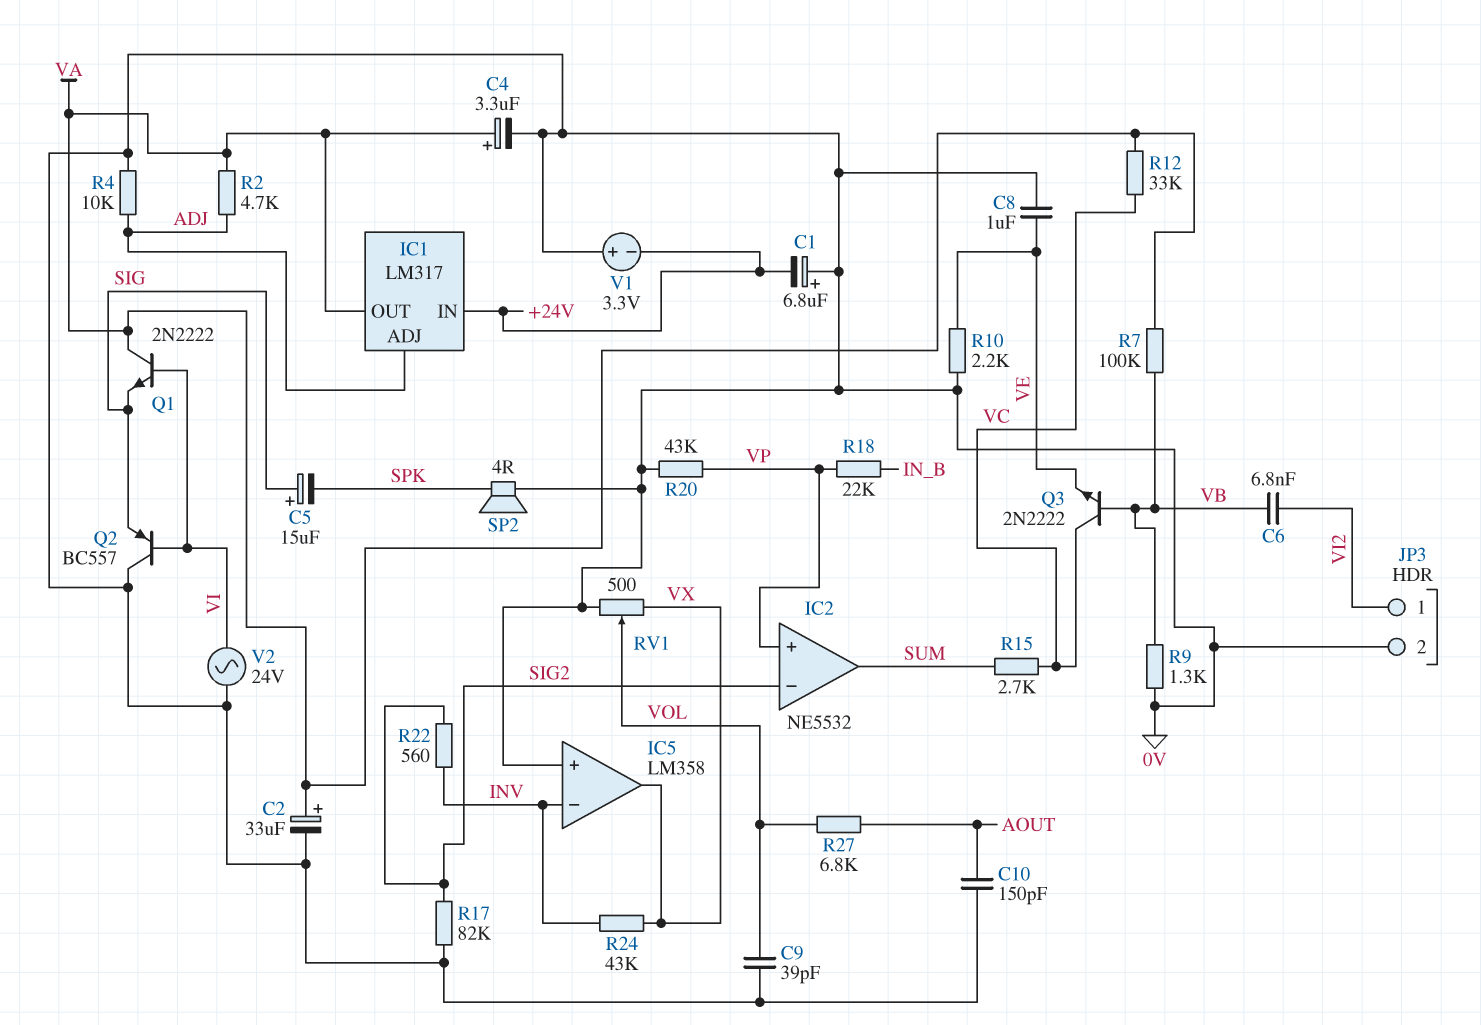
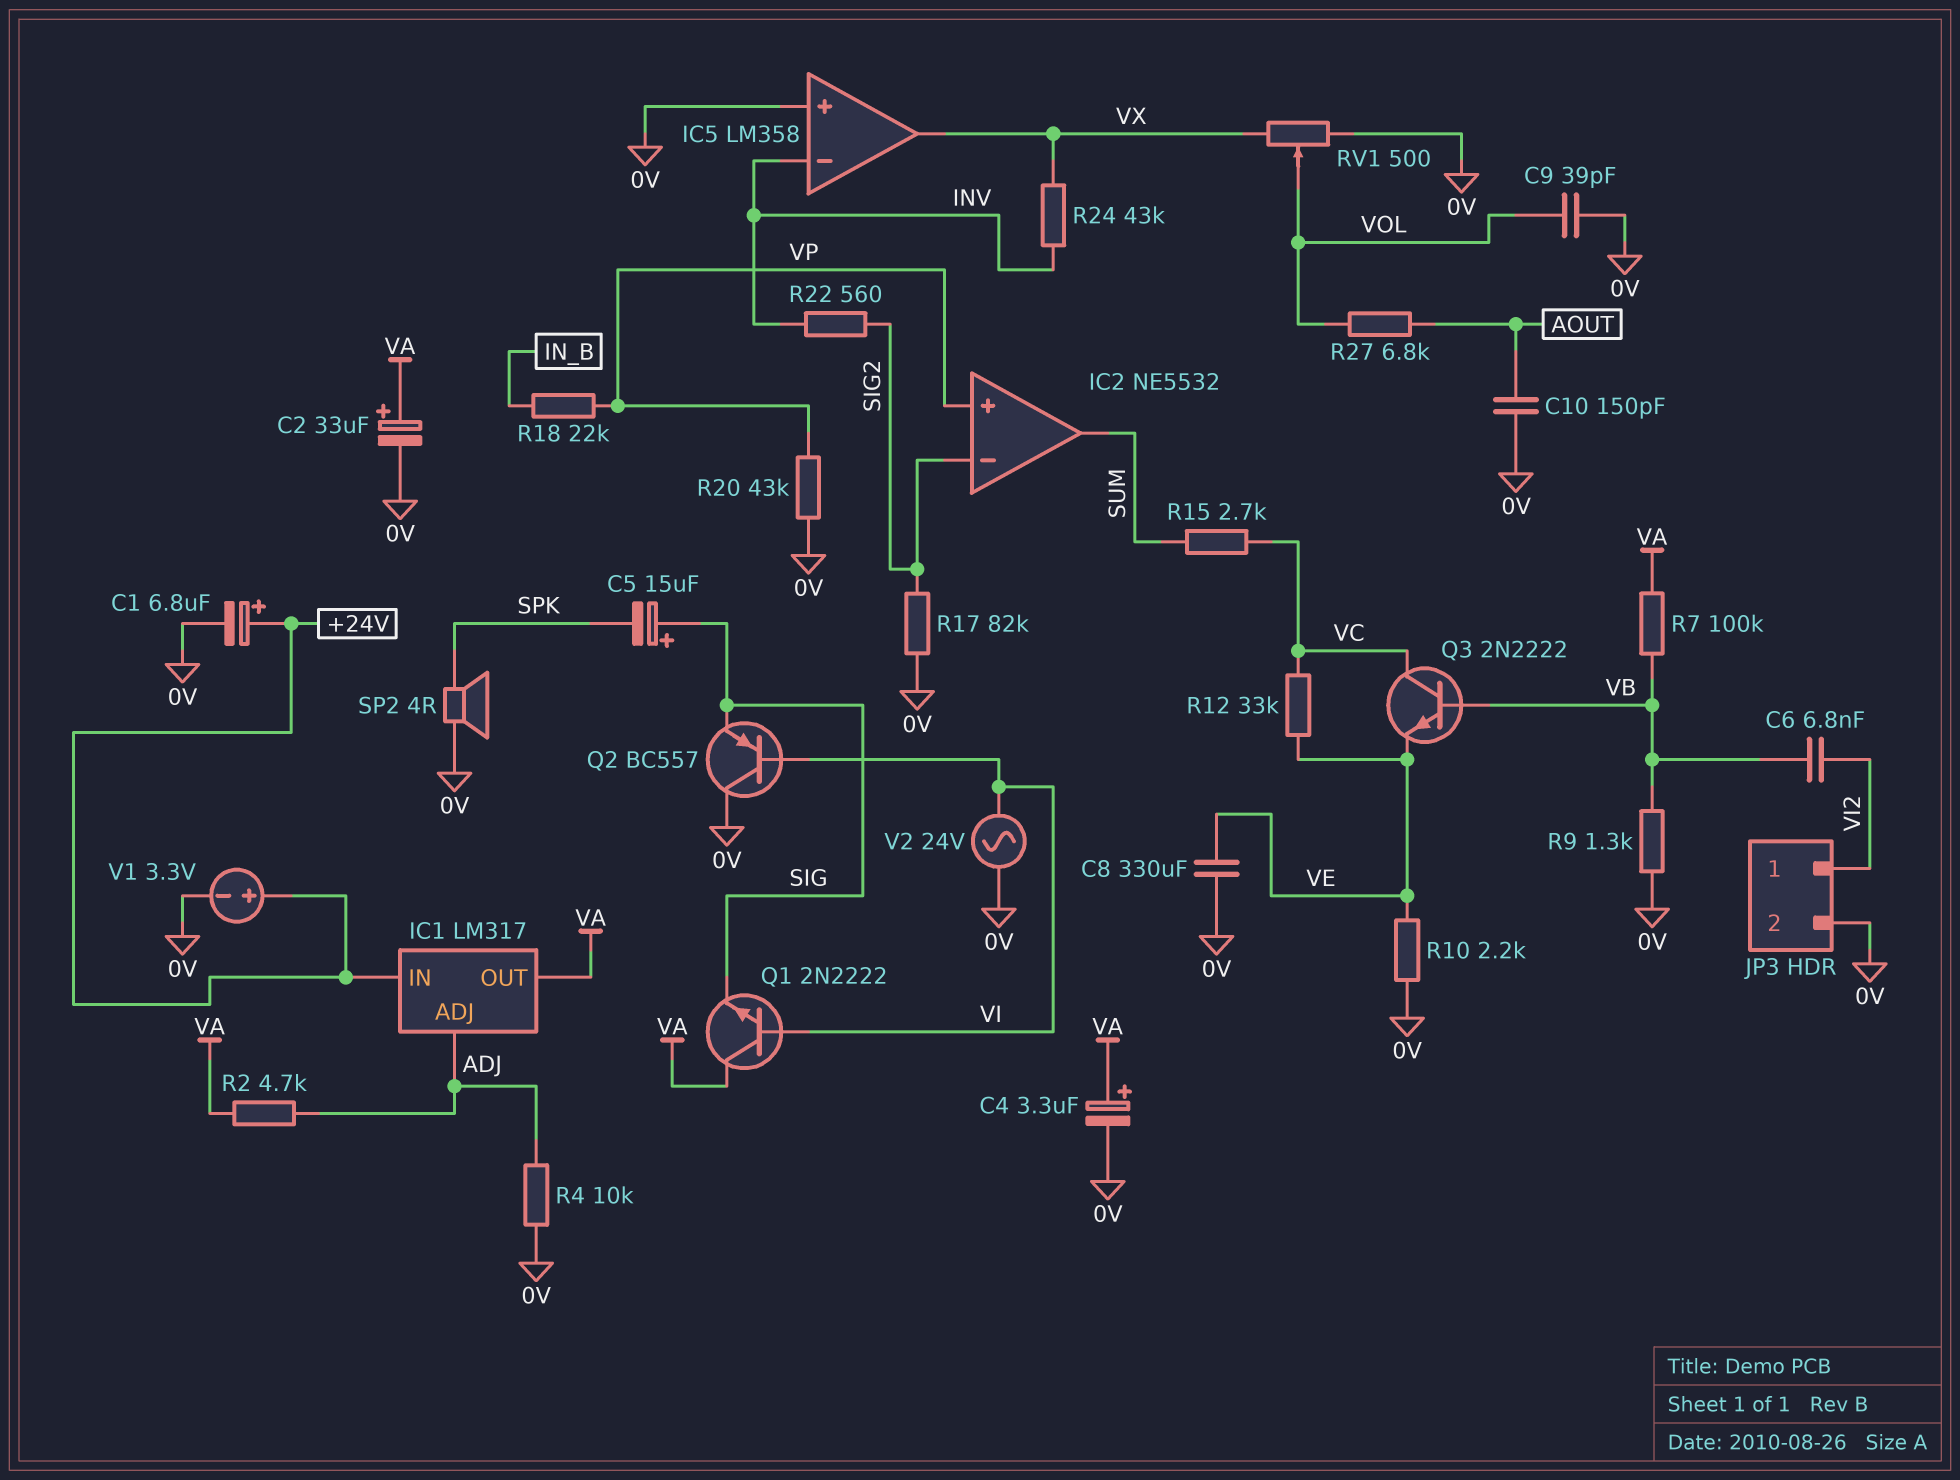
C1: 6.8uF (plus 0V, minus +24V) -> 6.8uF (plus +24V, minus 0V)
C8: 1uF (0V, VE) -> 330uF (0V, VE)
R12: 33k (VA, VC) -> 33k (VC, VE)
V1: 3.3V (plus 0V, minus +24V) -> 3.3V (plus +24V, minus 0V)

